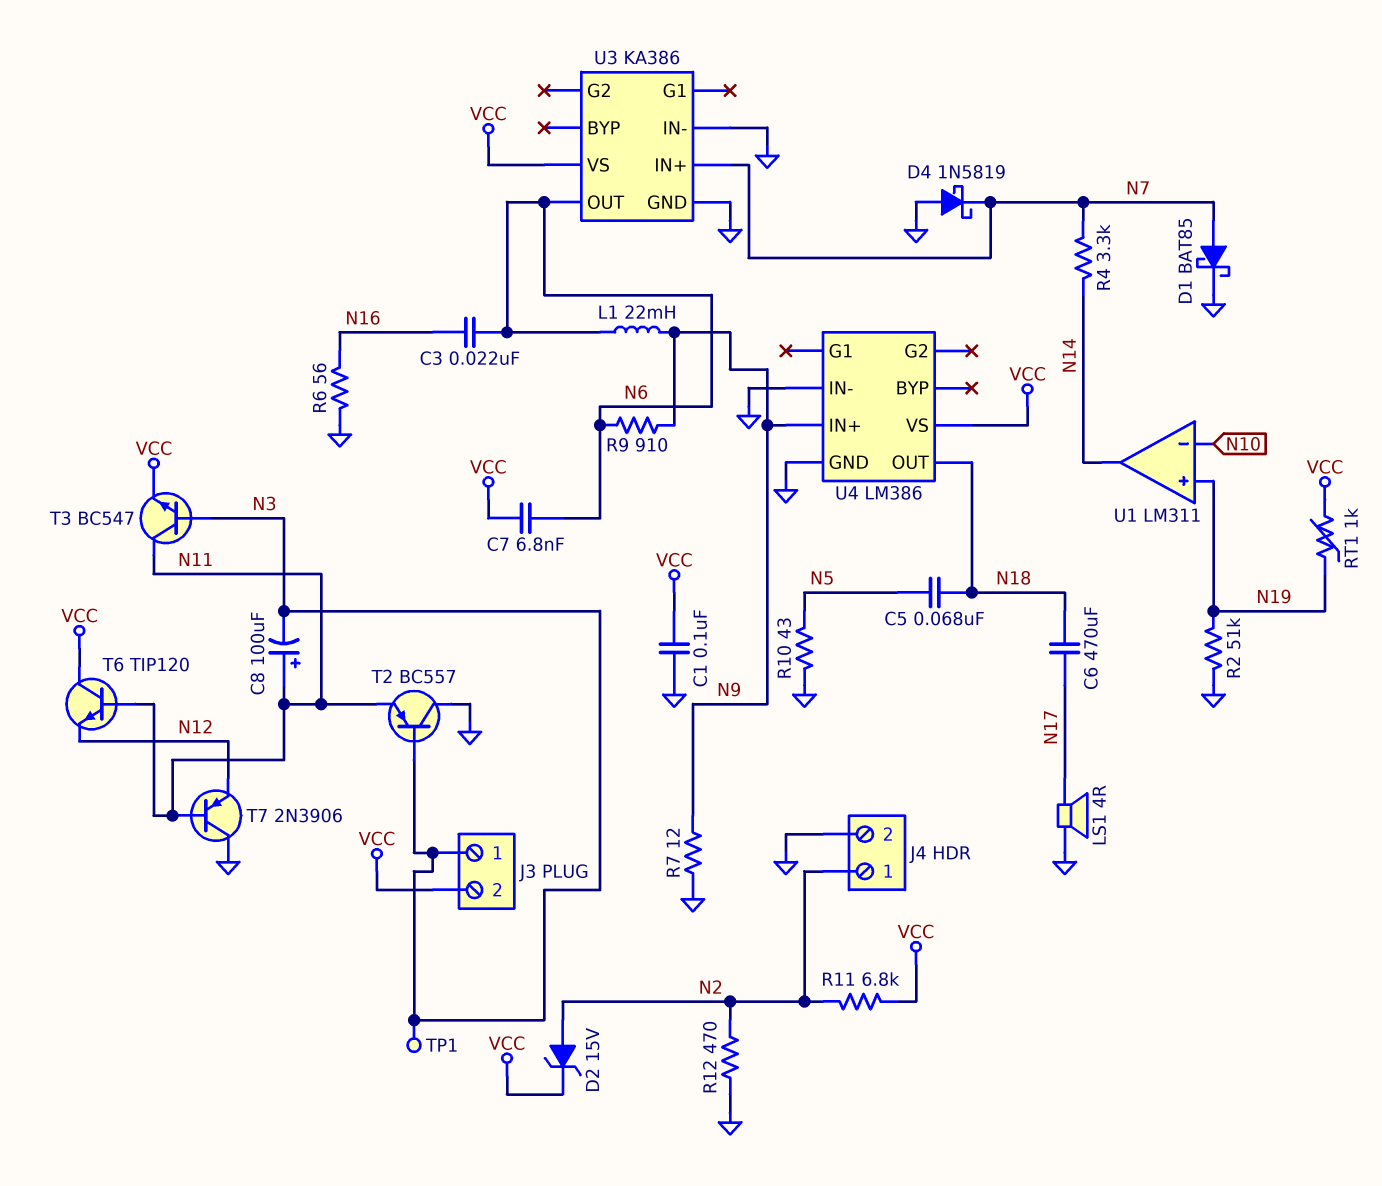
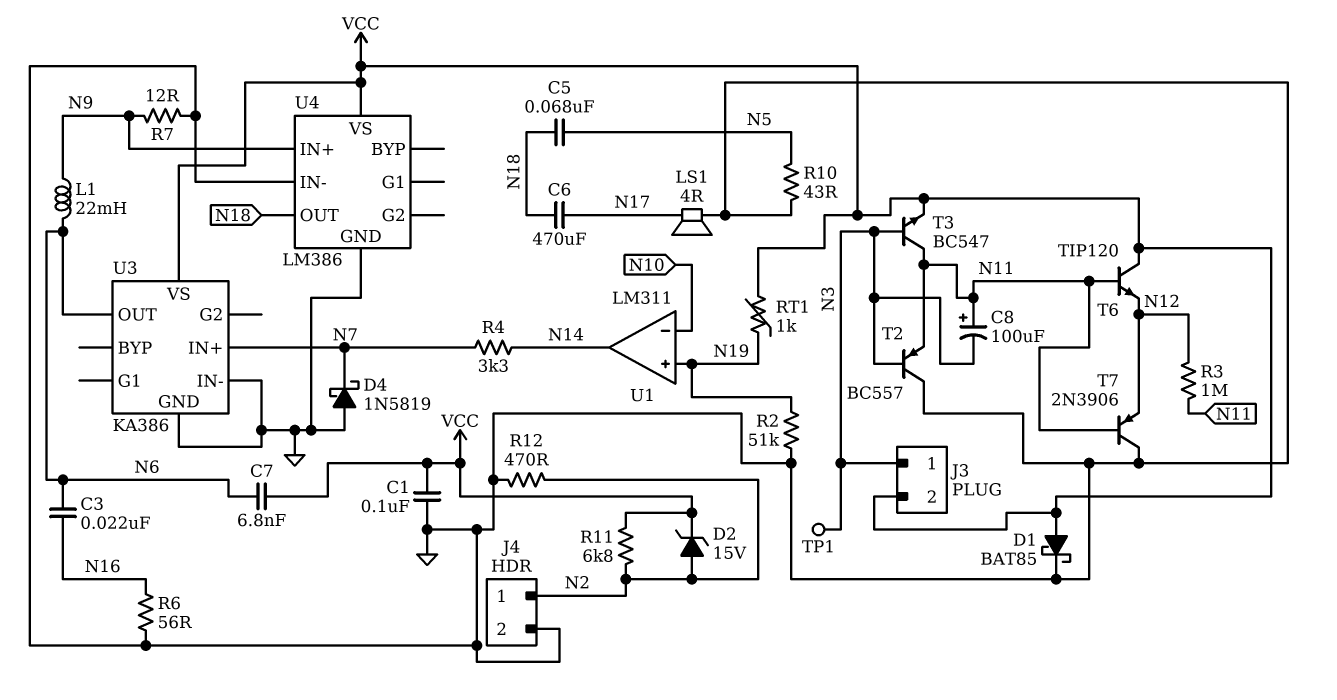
D1: schottky BAT85 (A N7, K GND) -> schottky BAT85 (A VCC, K GND)
R3: none -> 1M (N11, N12)
R9: 910 (N6, N9) -> none

